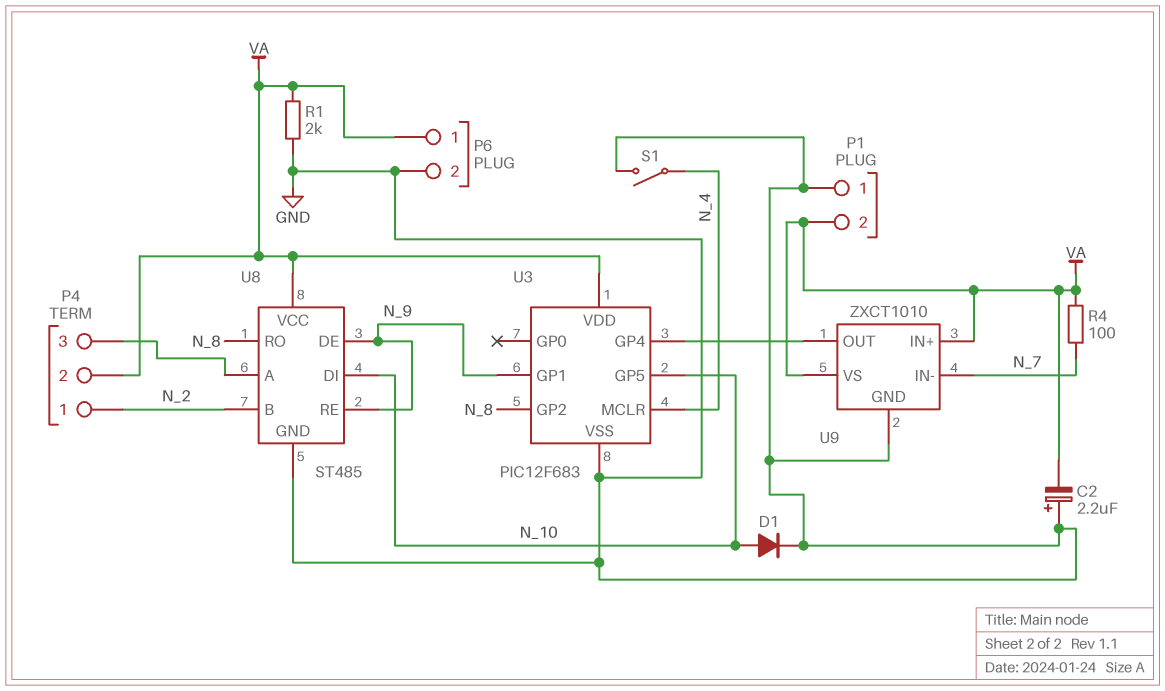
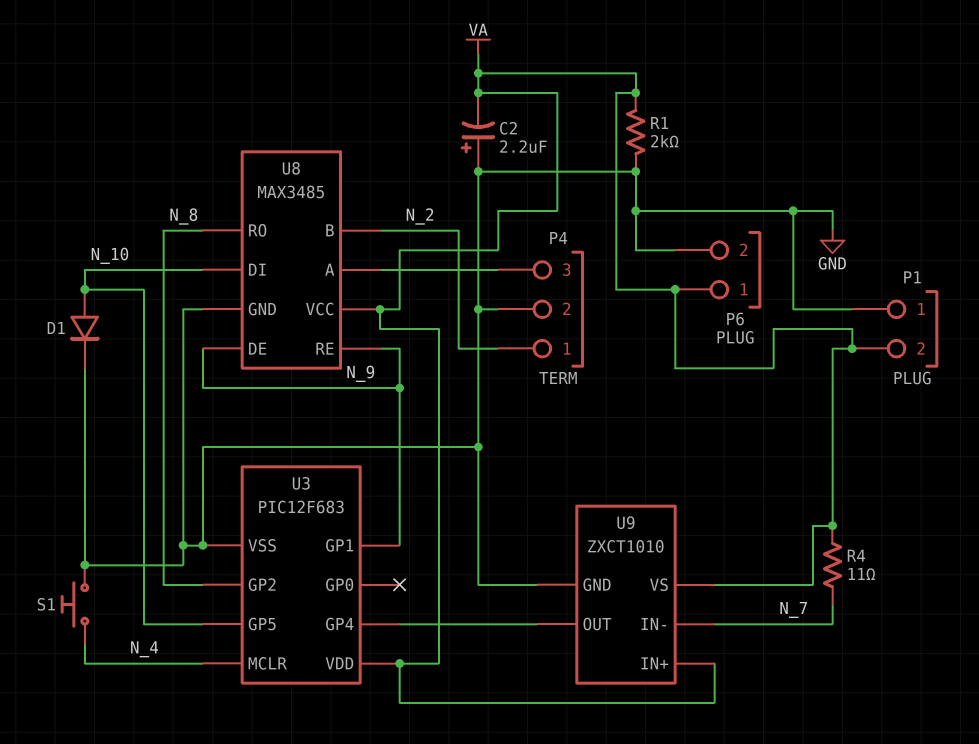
P4 pin 2: VA -> GND
R4: 100 (N_7, VA) -> 11 (N_7, VA)
S1: switch (GND, N_4) -> button (GND, N_4)
U8: ST485 -> MAX3485

